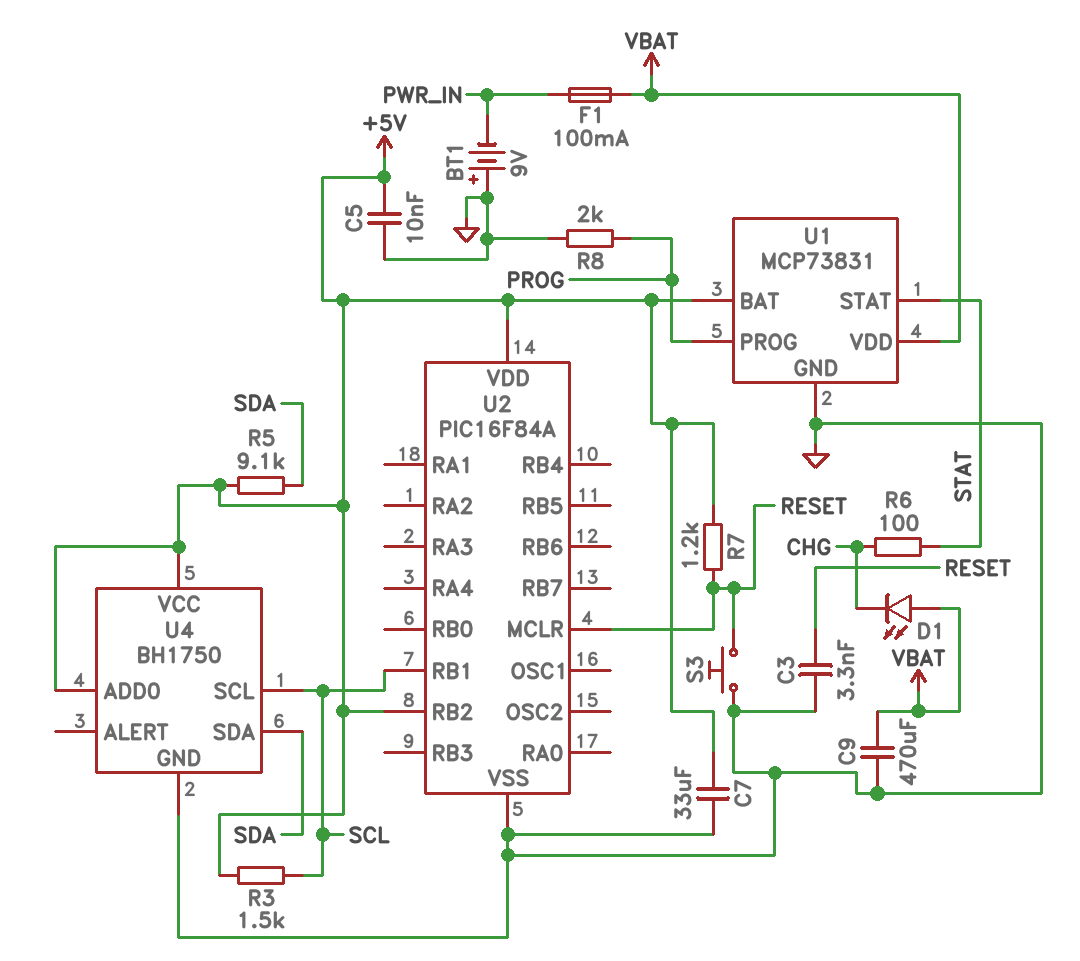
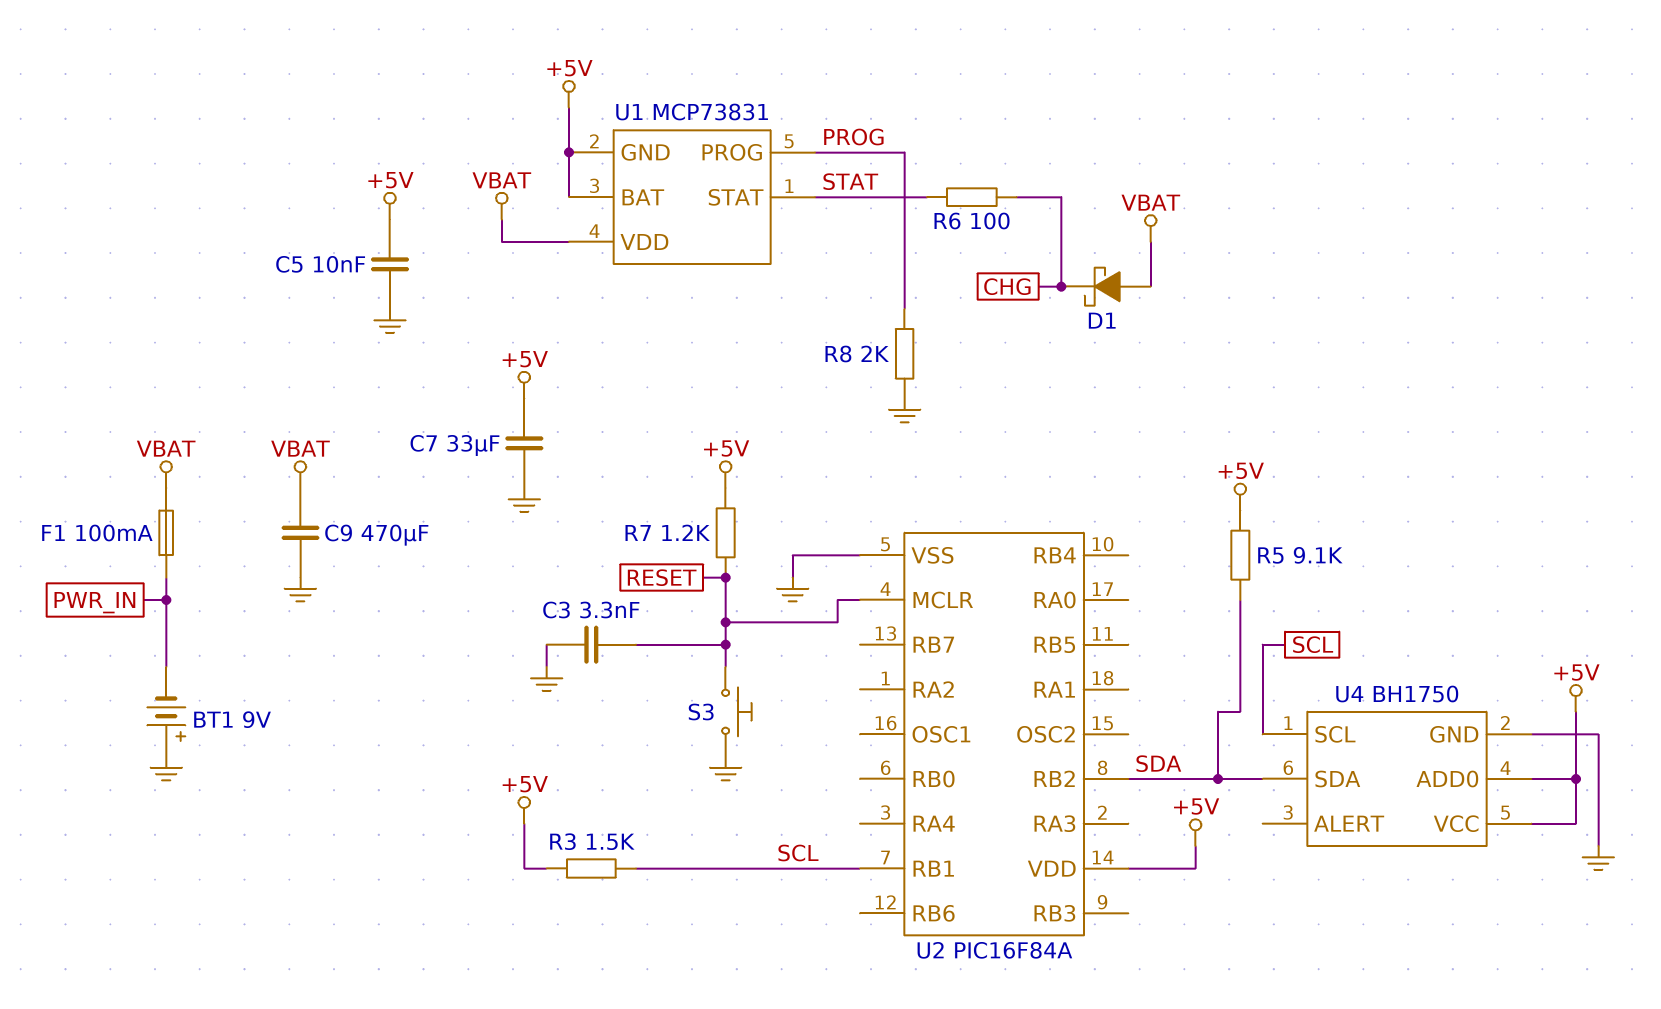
D1: LED (A VBAT, K CHG) -> schottky (A VBAT, K CHG)
U1 pin GND: GND -> +5V
U2 pin RB2: +5V -> SDA

